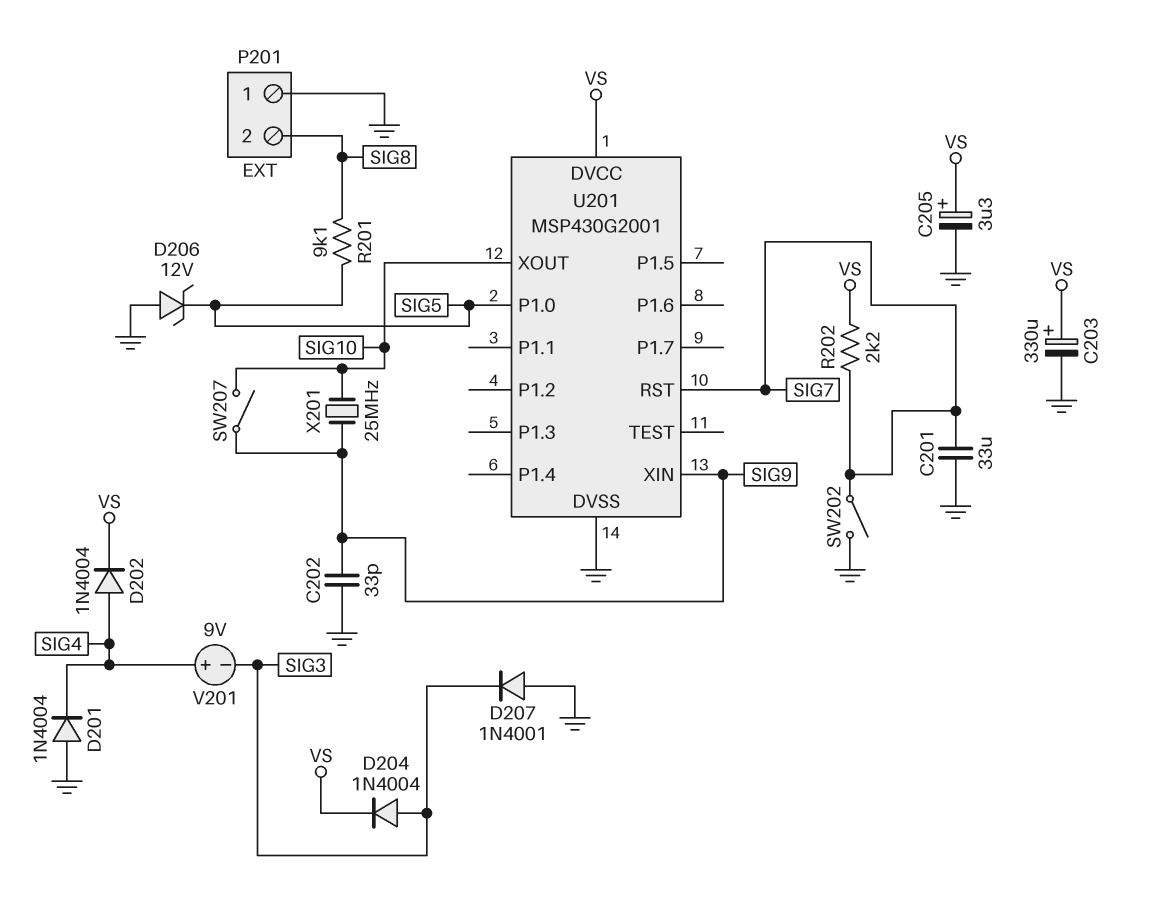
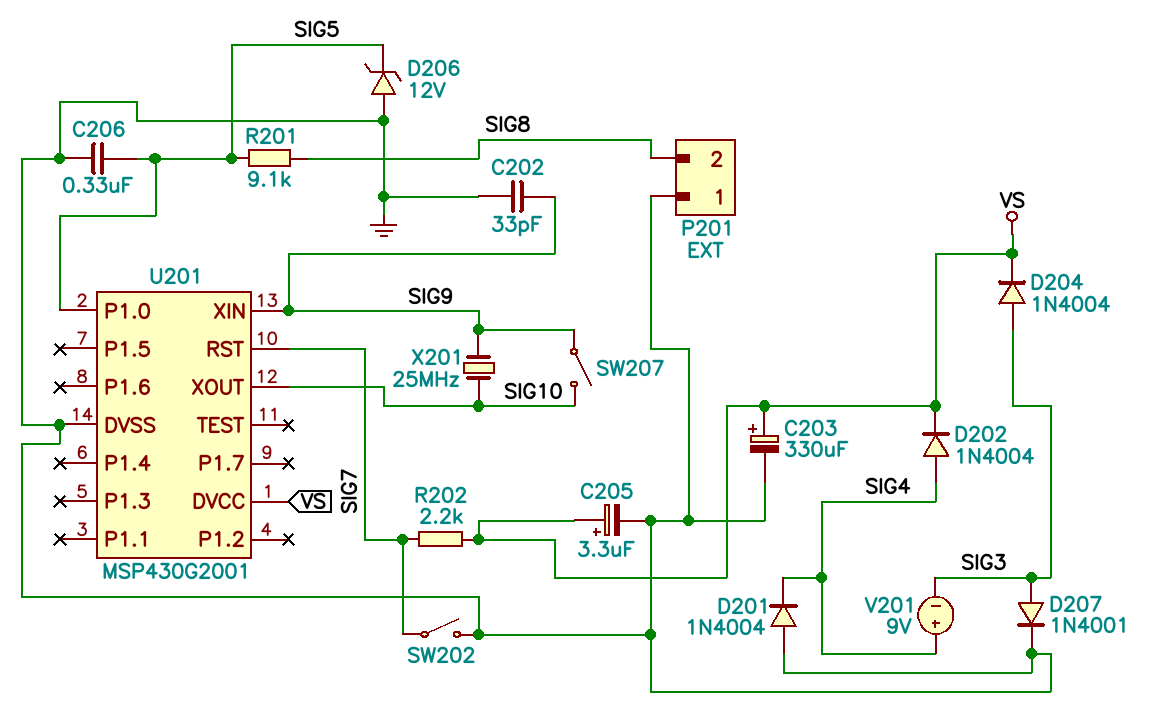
C201: 33uF (GND, SIG7) -> none
C206: none -> 330nF (GND, SIG5)
D207: diode 1N4001 (A GND, K SIG3) -> diode 1N4001 (A SIG3, K GND)

